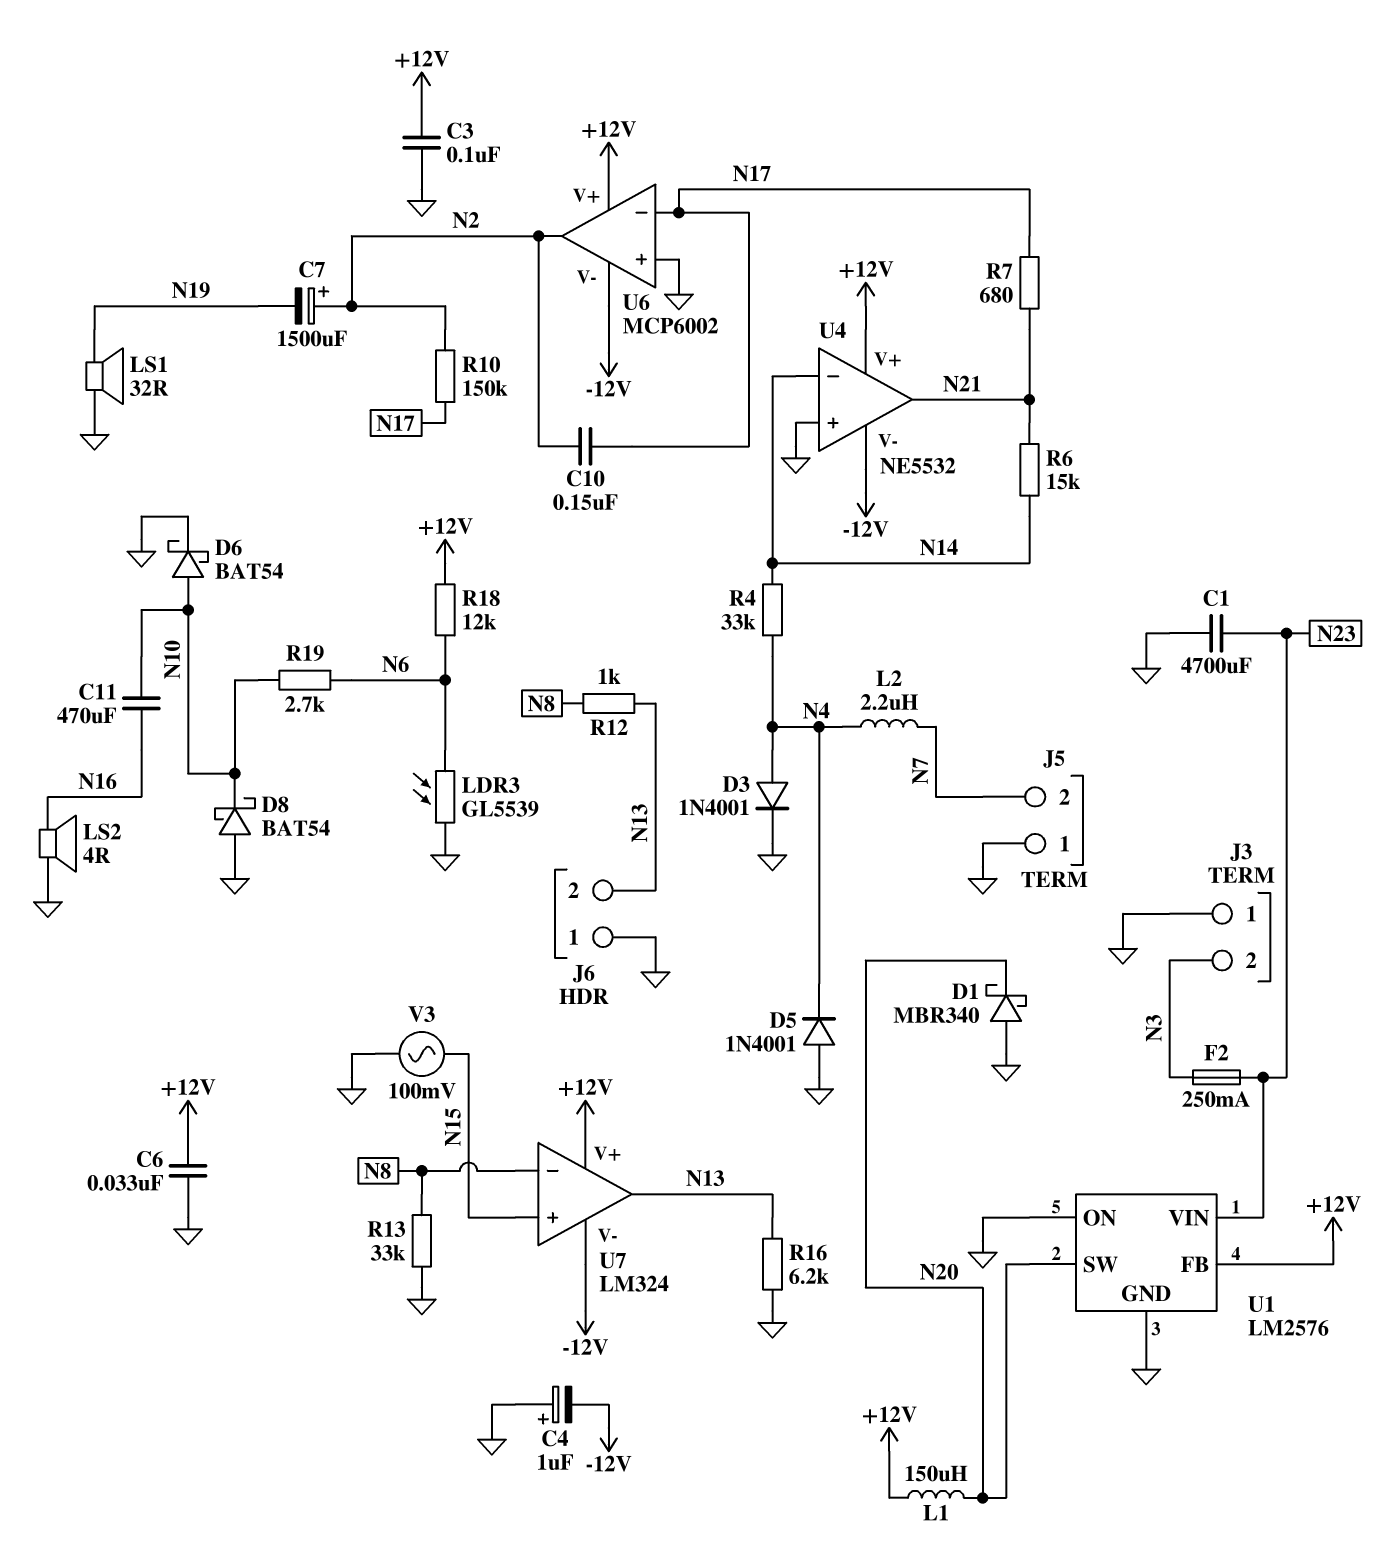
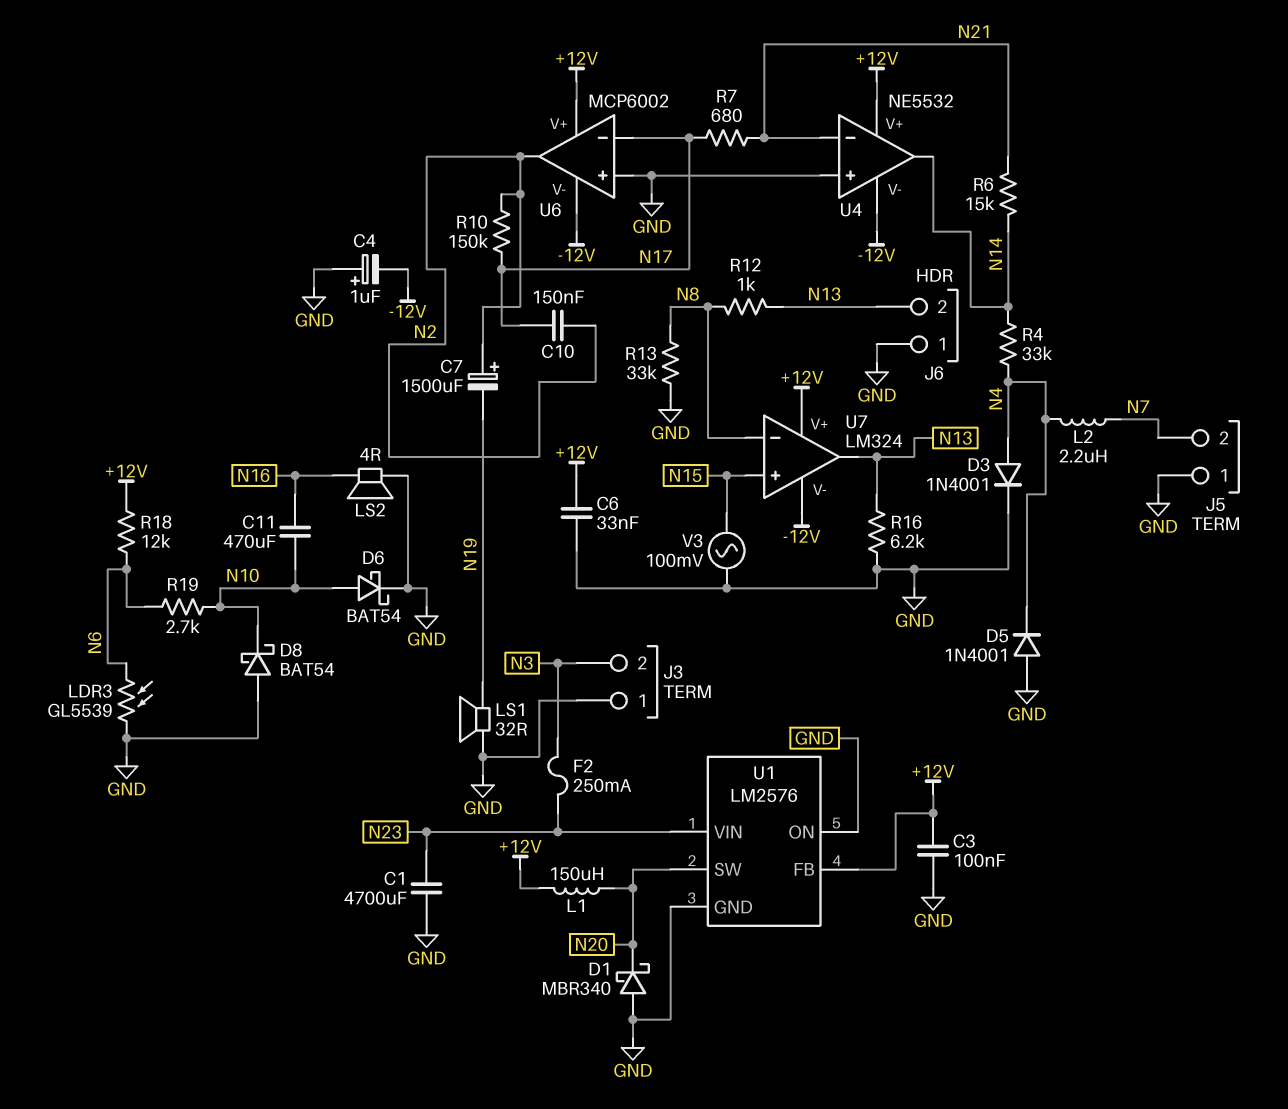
U4 pin in-: N14 -> N21
U4 pin out: N21 -> N14

